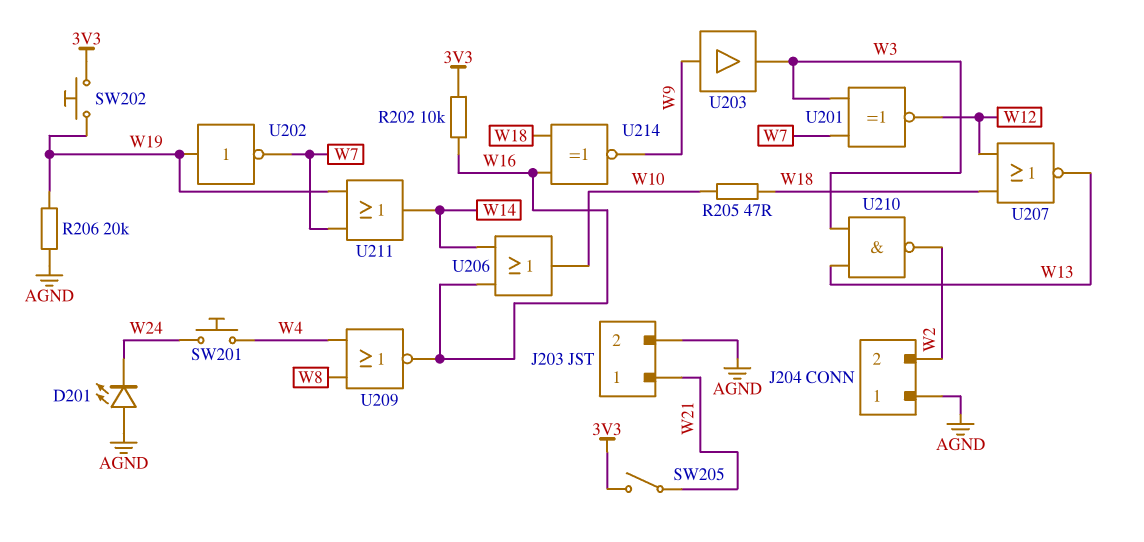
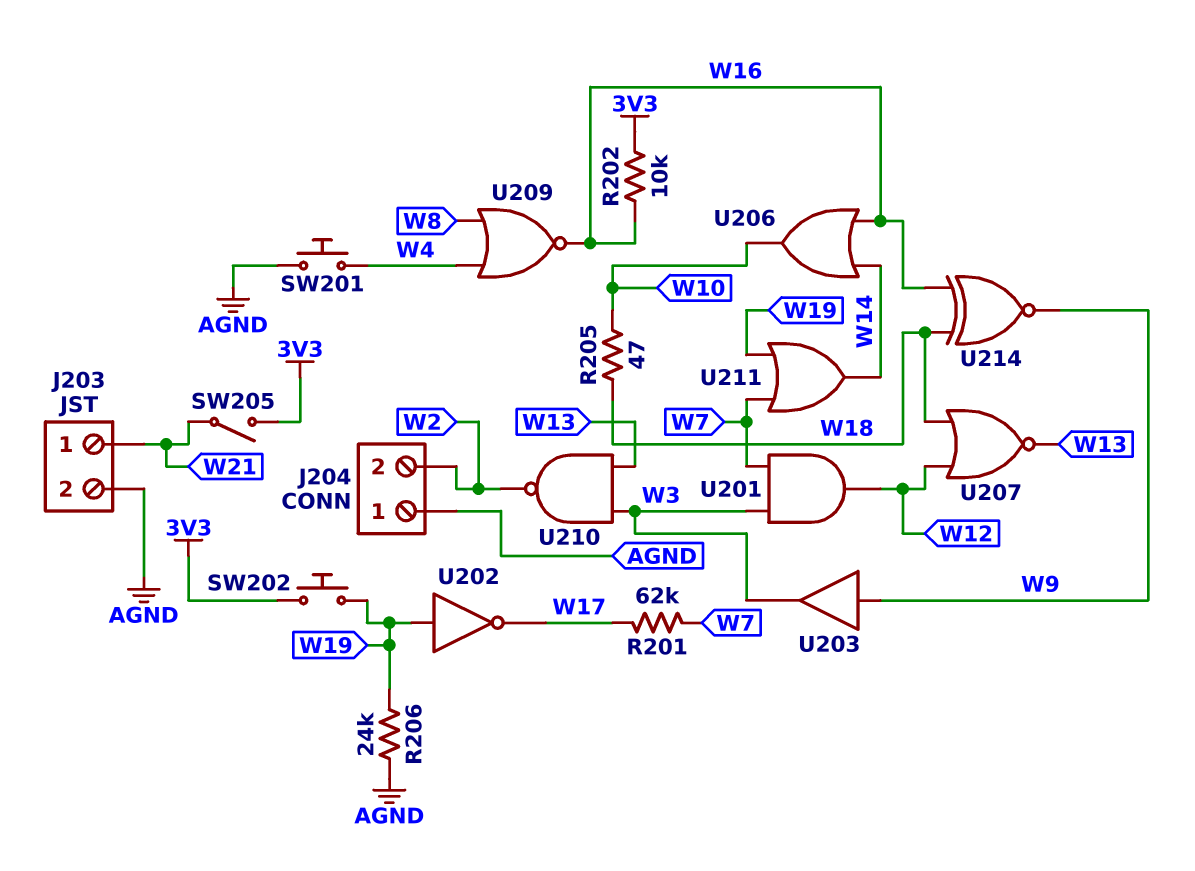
D201: LED (A AGND, K W24) -> none
R201: none -> 62k (W7, W17)
R206: 20k (AGND, W19) -> 24k (AGND, W19)
SW201: button (W4, W24) -> button (AGND, W4)
U201: XNOR (in W3, in W7, out W12) -> AND (in W3, in W7, out W12)
U202: NOT (in W19, out W7) -> NOT (in W19, out W17)

